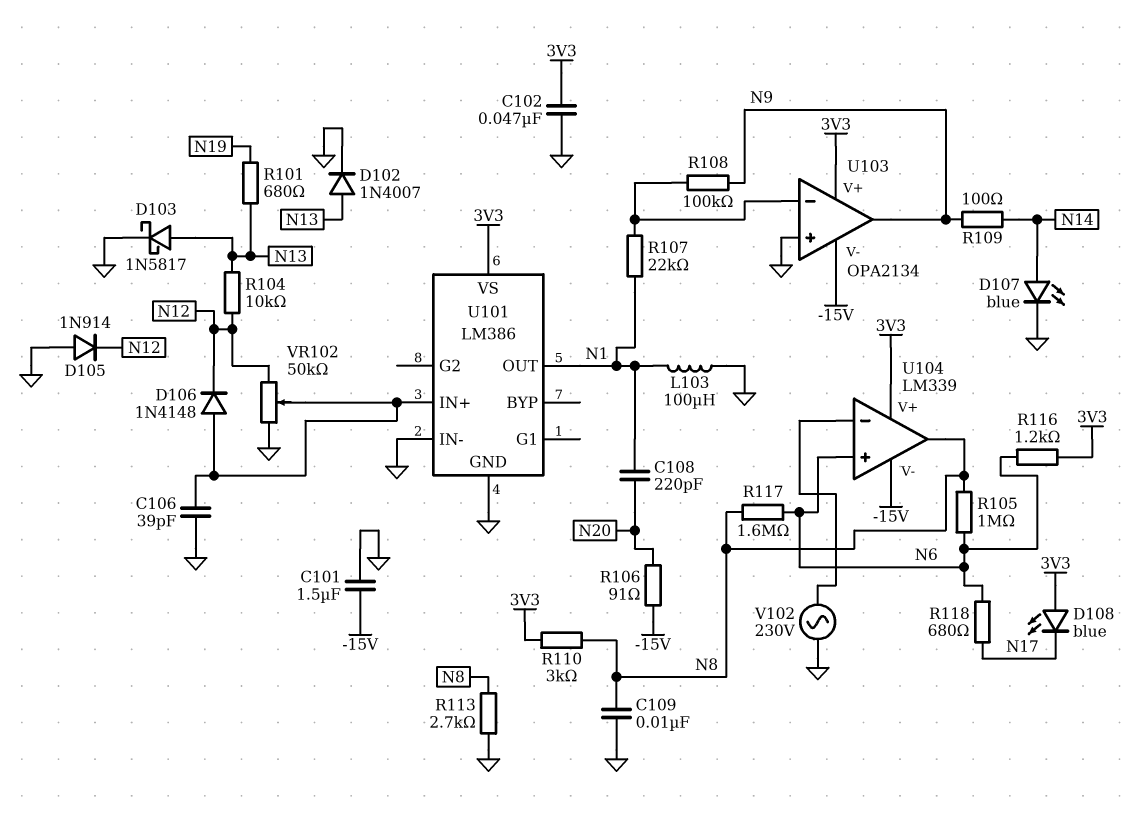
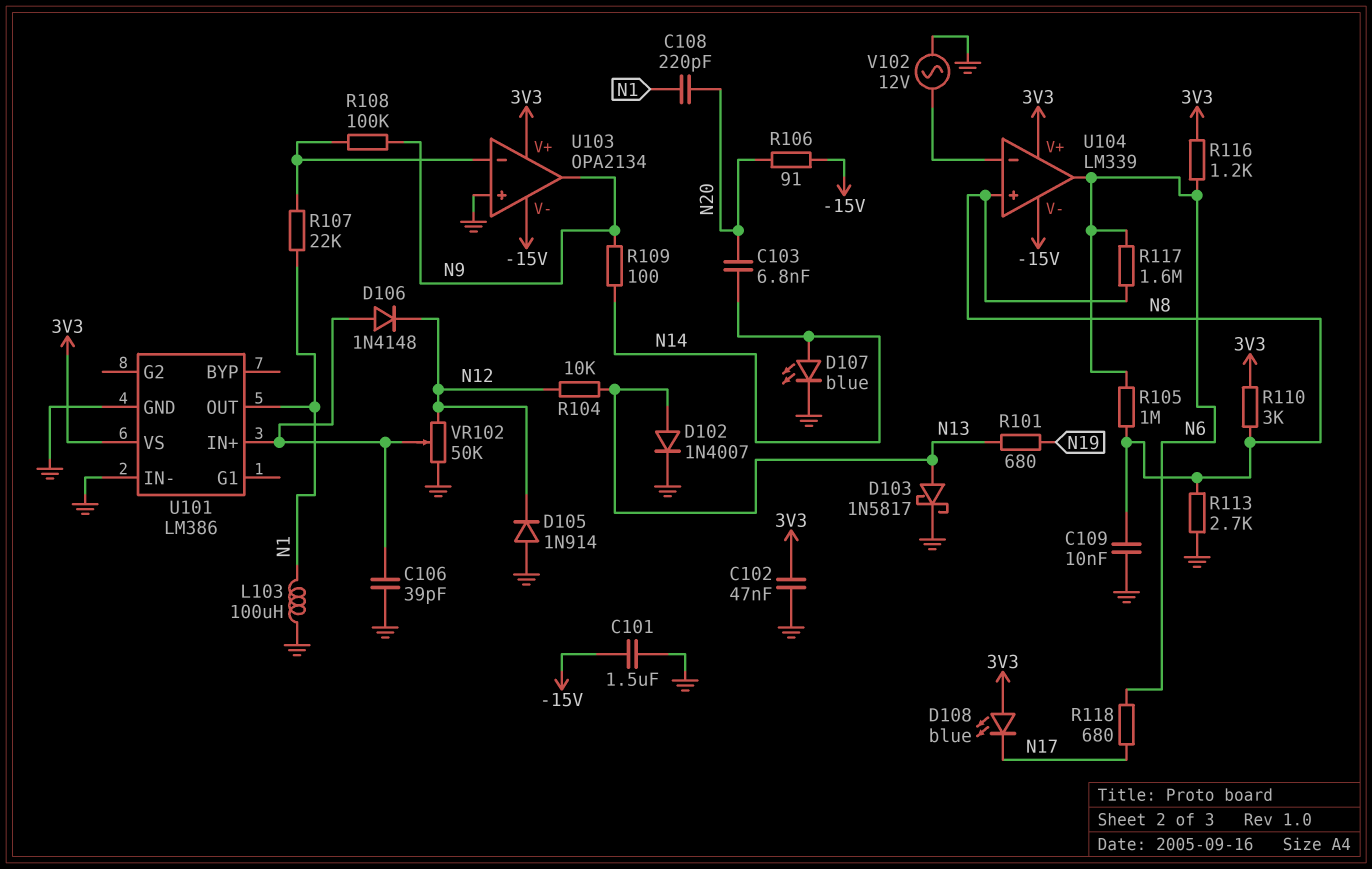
C103: none -> 6.8nF (N14, N20)
U104 pin in+: N6 -> N8
U104 pin out: N8 -> N6
V102: AC 230V (GND, U104/in-) -> AC 12V (GND, U104/in-)

